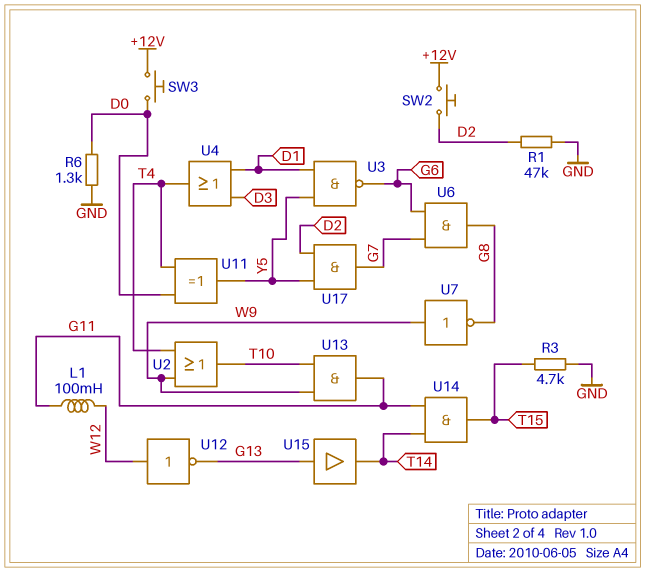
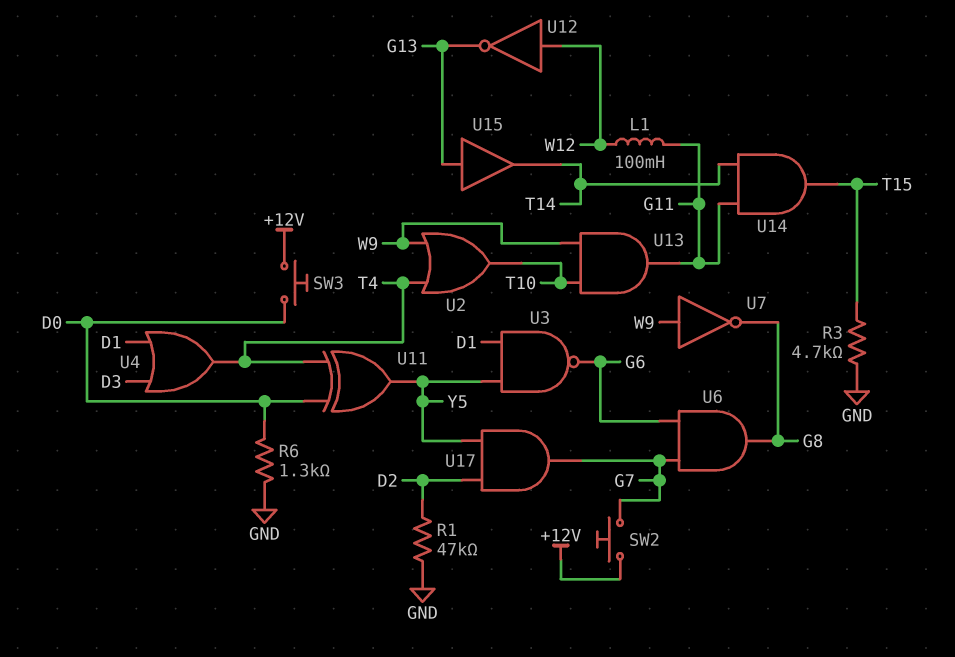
SW2: button (+12V, D2) -> button (+12V, G7)

